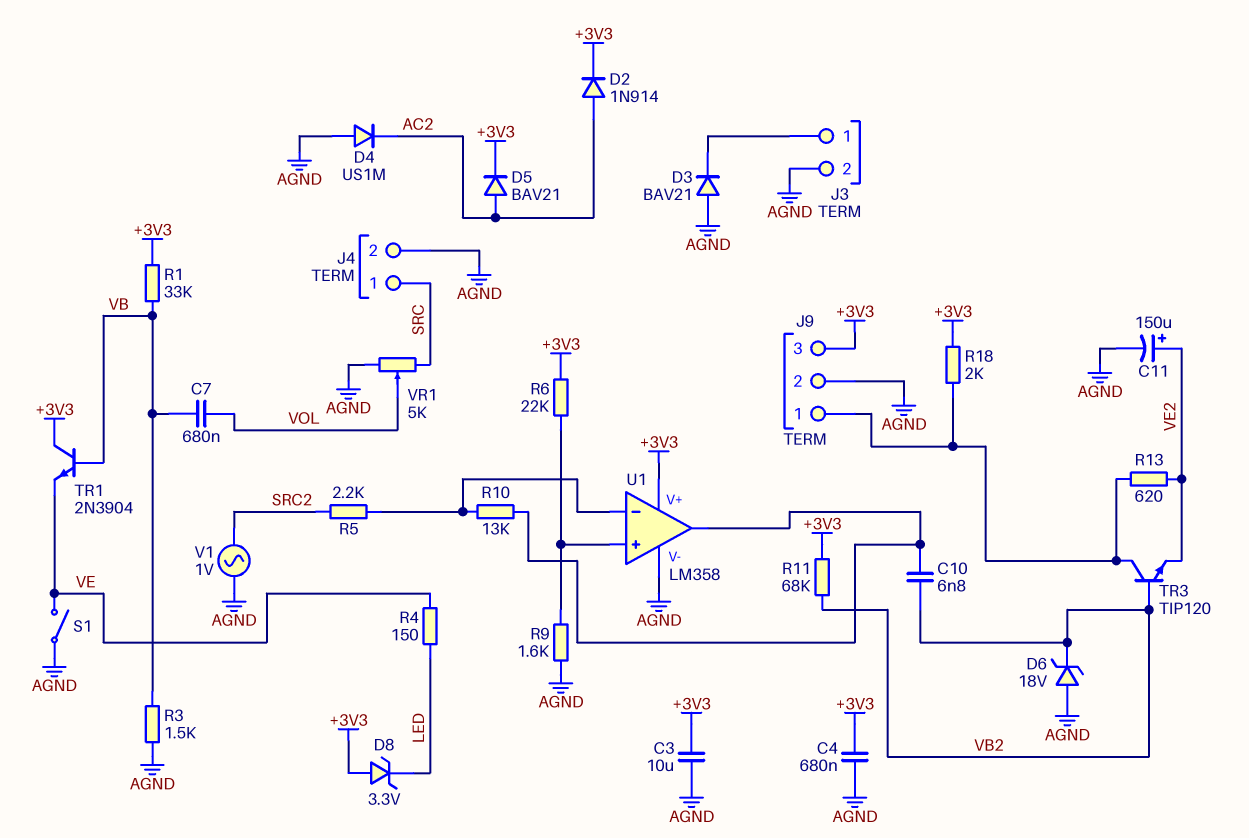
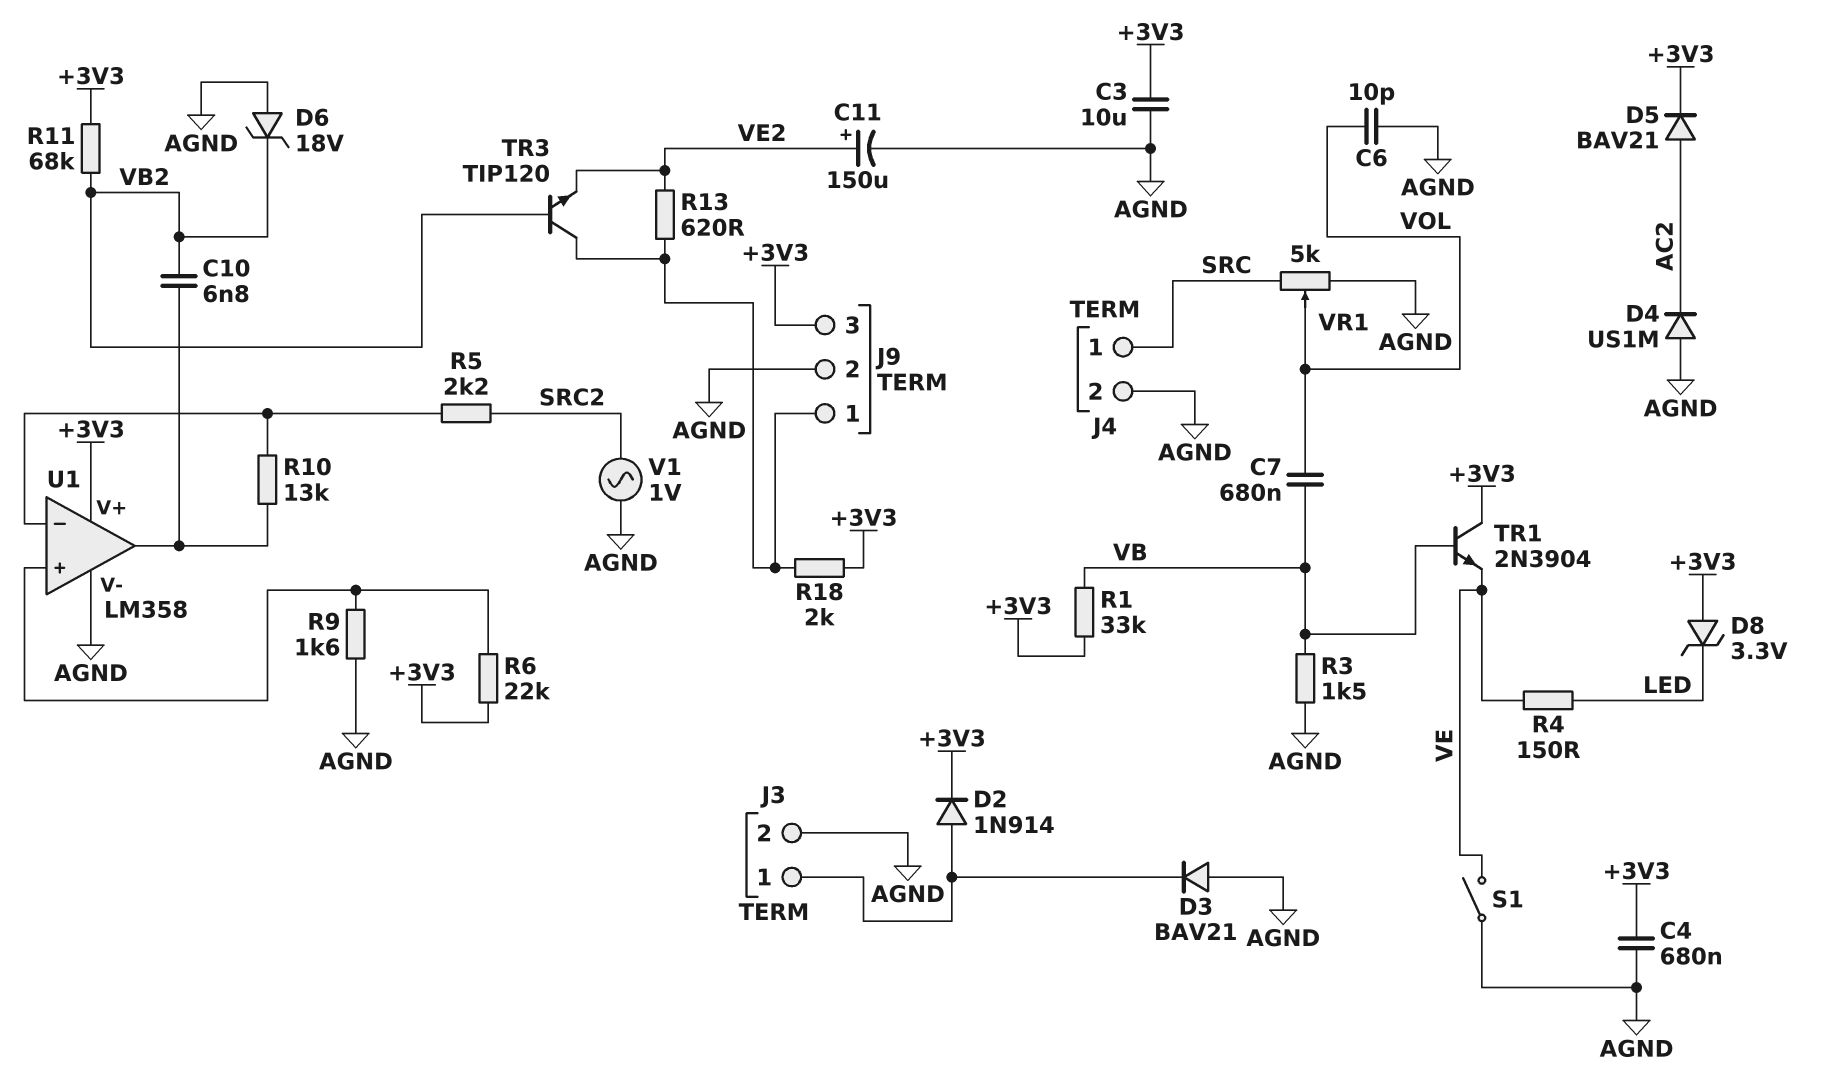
C6: none -> 10pF (AGND, VOL)
D2: diode 1N914 (A AC2, K +3V3) -> diode 1N914 (A J3/1, K +3V3)

